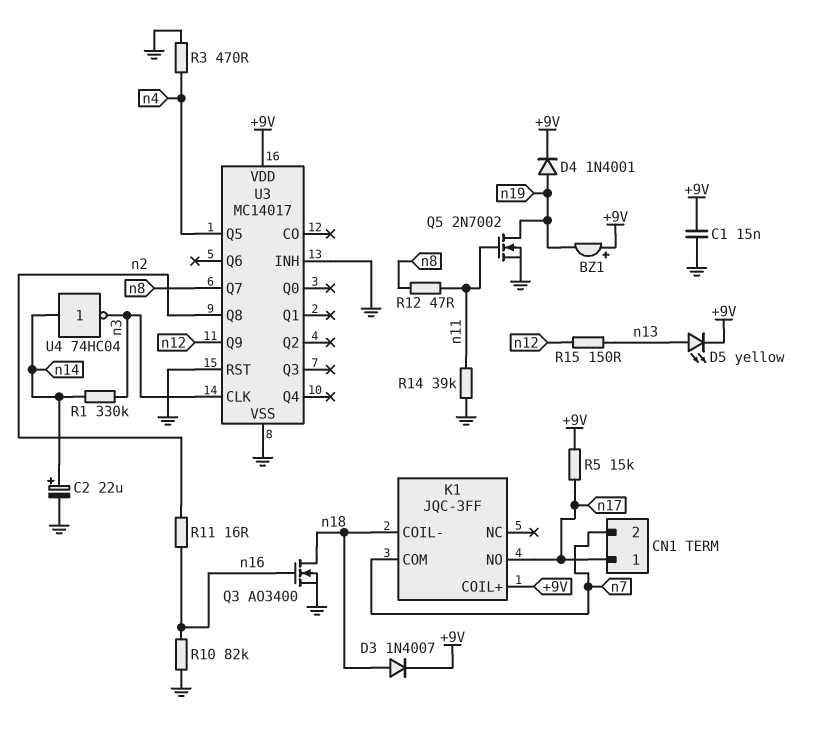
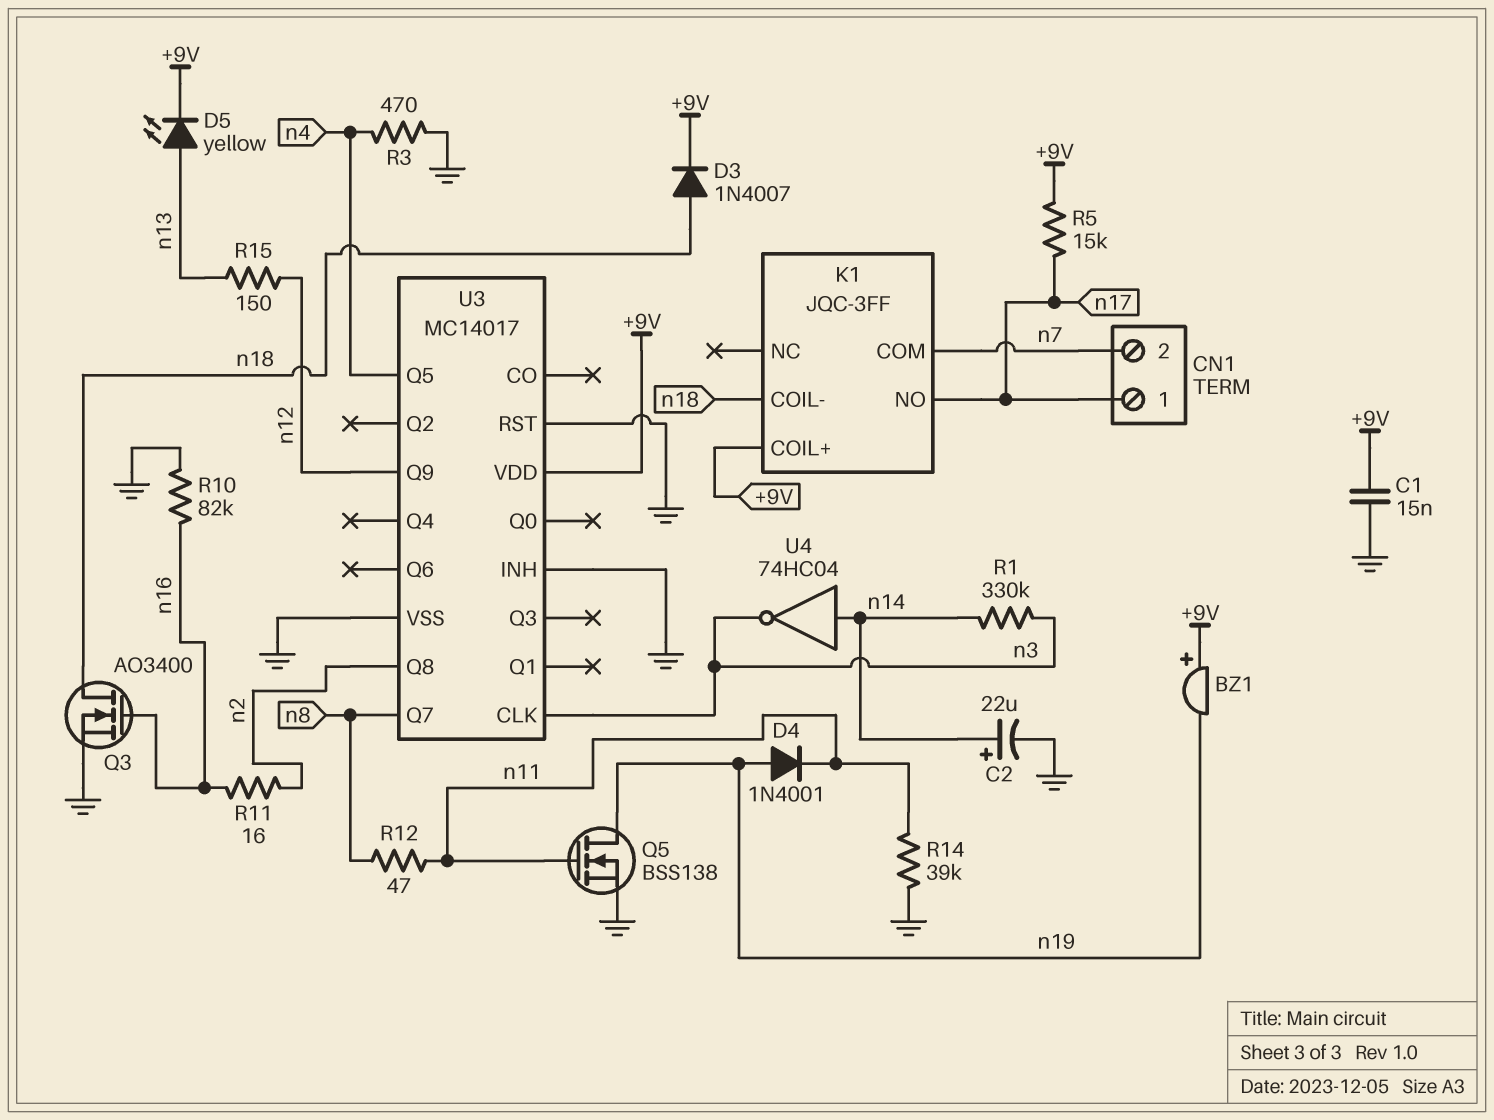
D4: diode 1N4001 (A n19, K +9V) -> diode 1N4001 (A n19, K n11)
Q5: NMOS 2N7002 (G n11, D n19, S GND) -> NMOS BSS138 (G n11, D n19, S GND)

